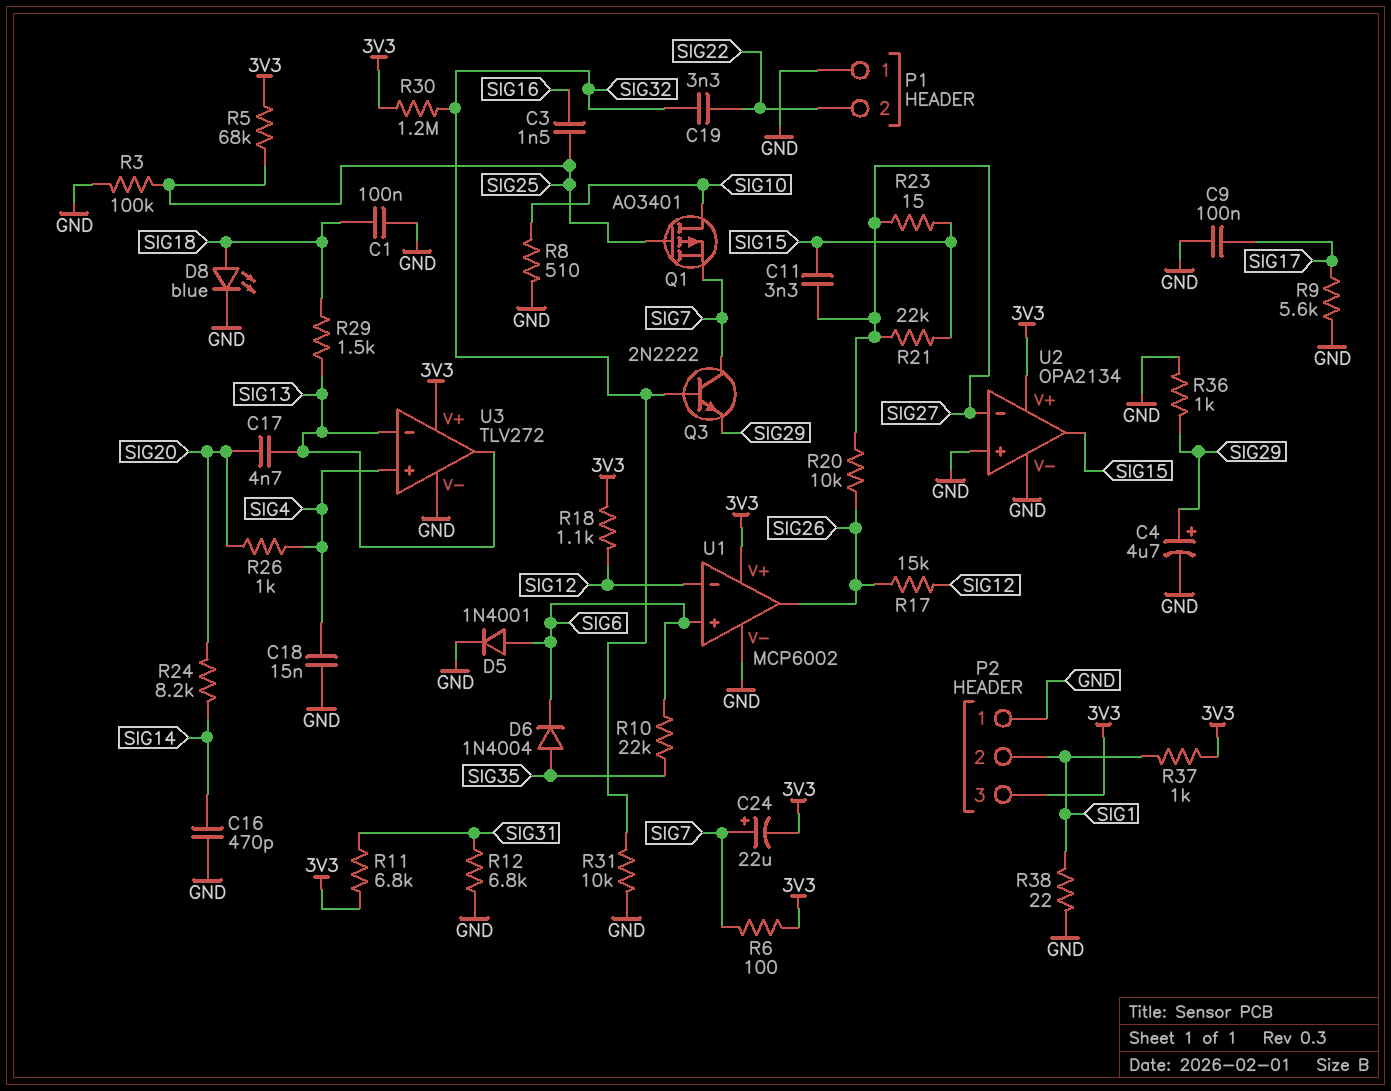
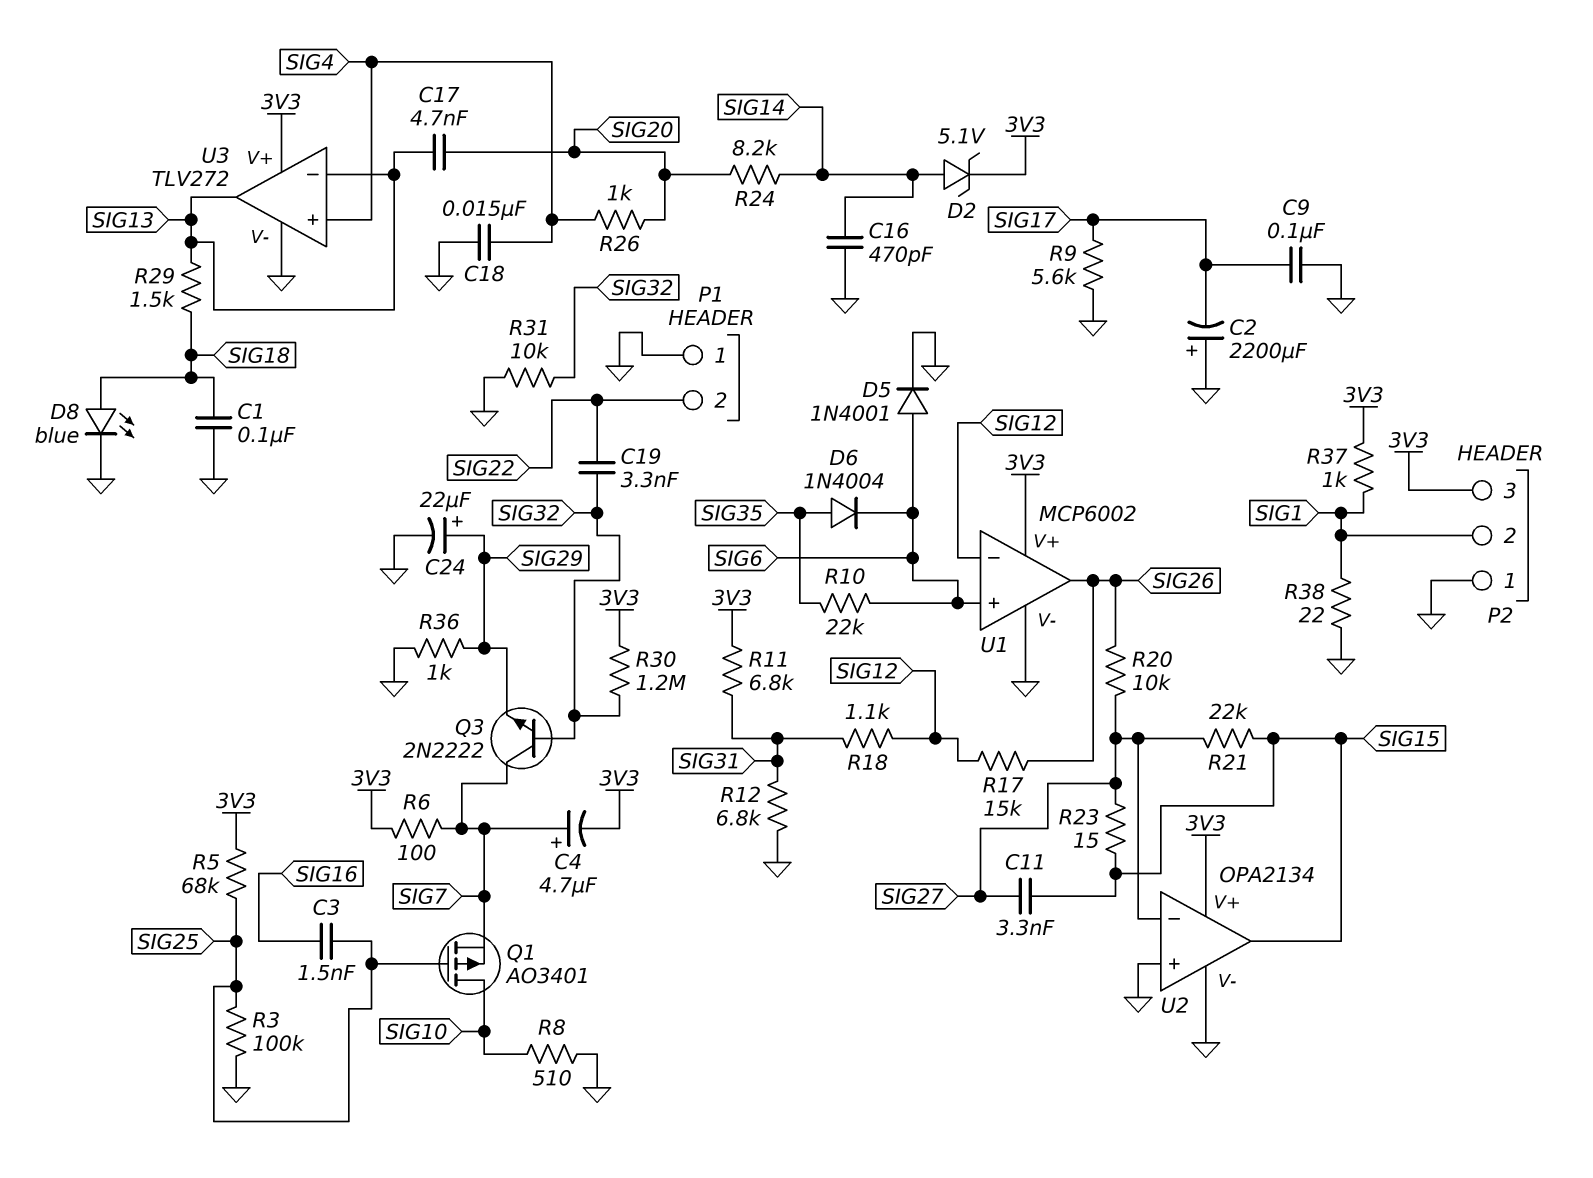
C2: none -> 2200uF (plus GND, minus SIG17)
C4: 4.7uF (plus SIG29, minus GND) -> 4.7uF (plus SIG7, minus 3V3)
C24: 22uF (plus SIG7, minus 3V3) -> 22uF (plus SIG29, minus GND)
D2: none -> zener 5.1V (A SIG14, K 3V3)
R18: 1.1k (3V3, SIG12) -> 1.1k (SIG12, SIG31)

